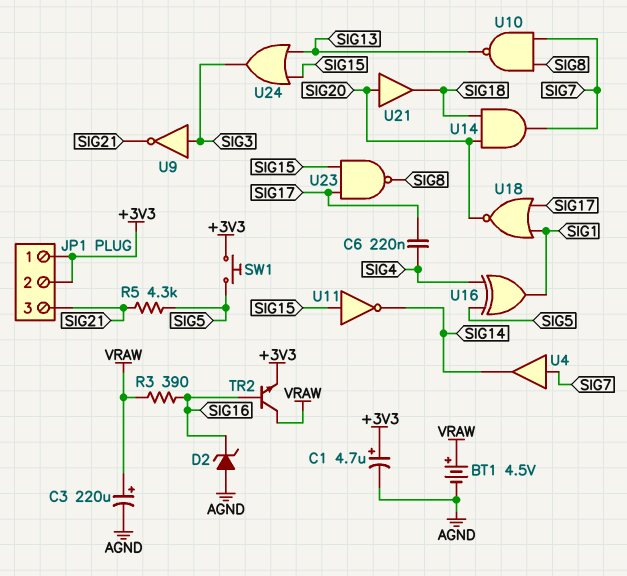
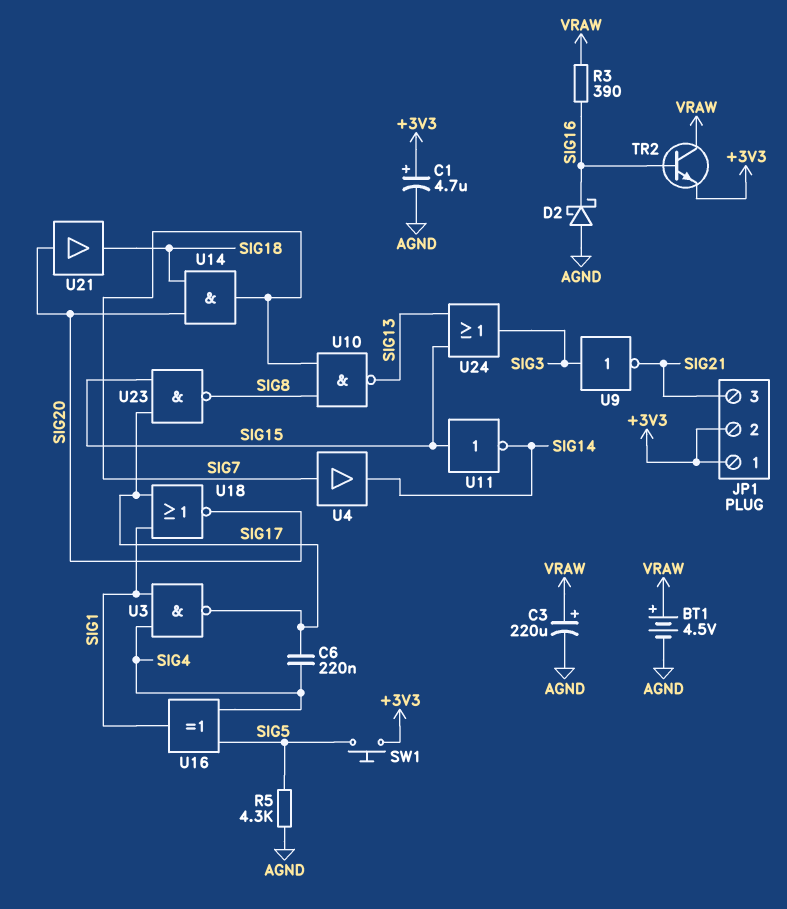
D2: zener (A AGND, K SIG16) -> schottky (A AGND, K SIG16)
R5: 4.3k (SIG5, SIG21) -> 4.3k (AGND, SIG5)
U3: none -> NAND (in SIG1, in SIG4, out SIG17)

